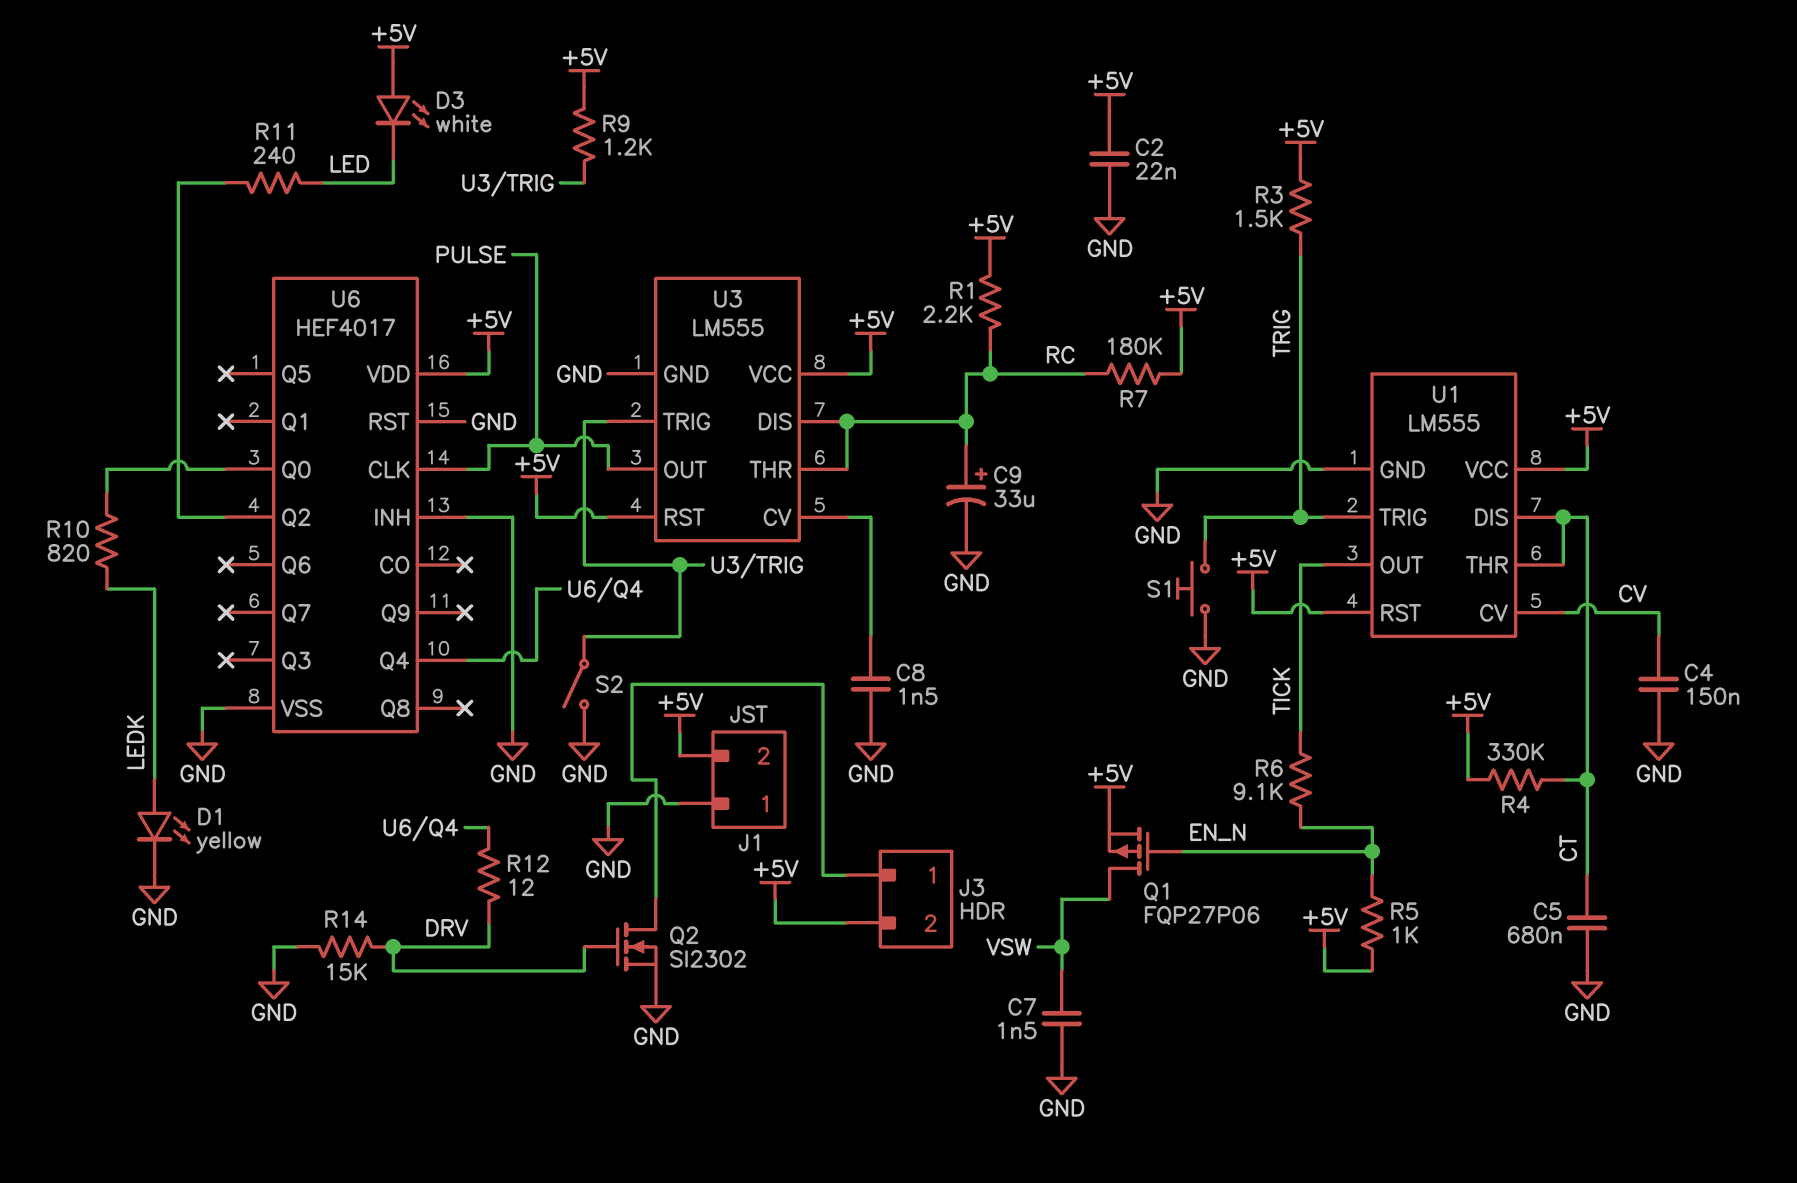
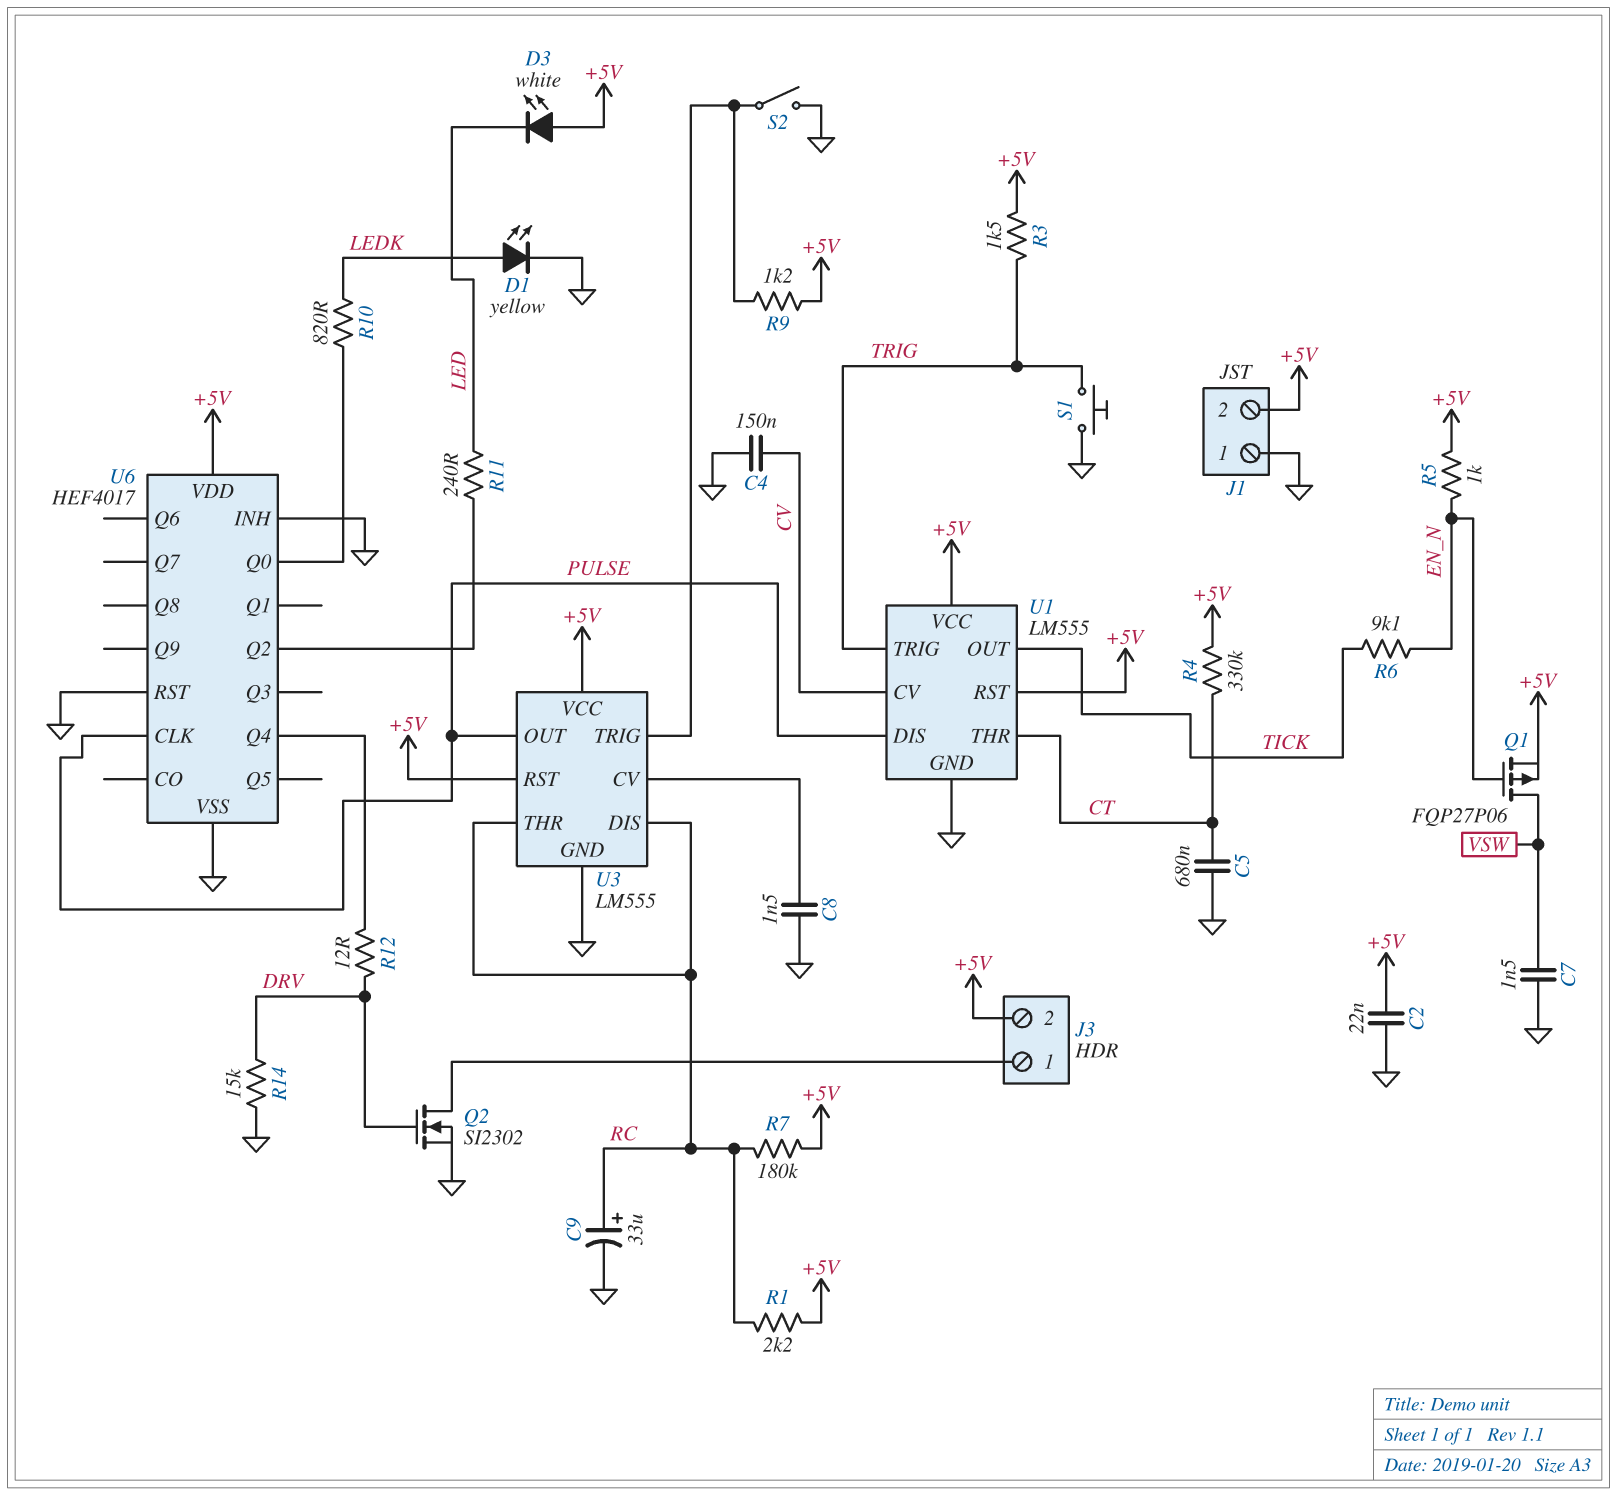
U1 pin DIS: CT -> PULSE

